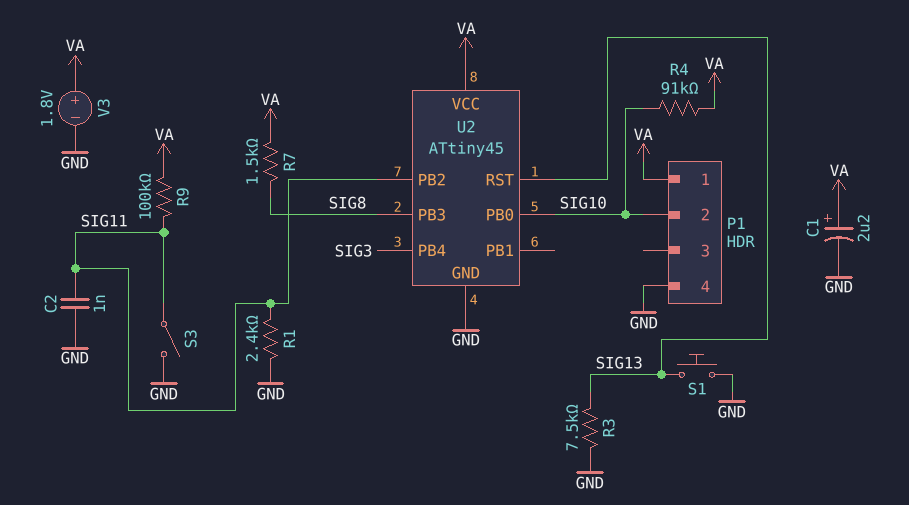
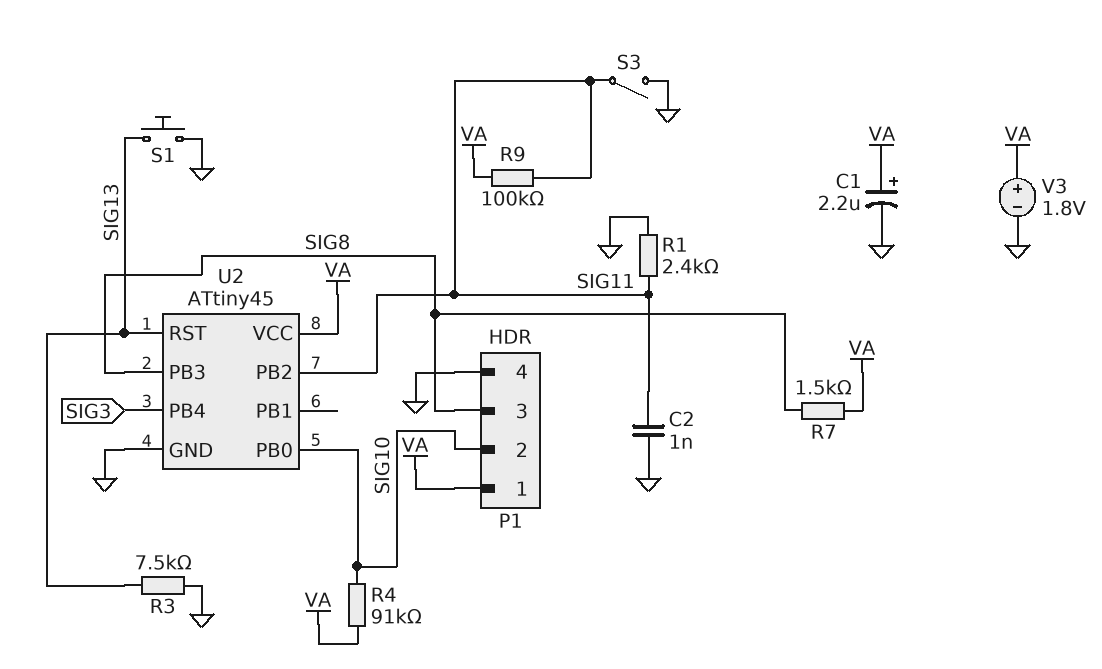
P1 pin 3: none -> SIG8

